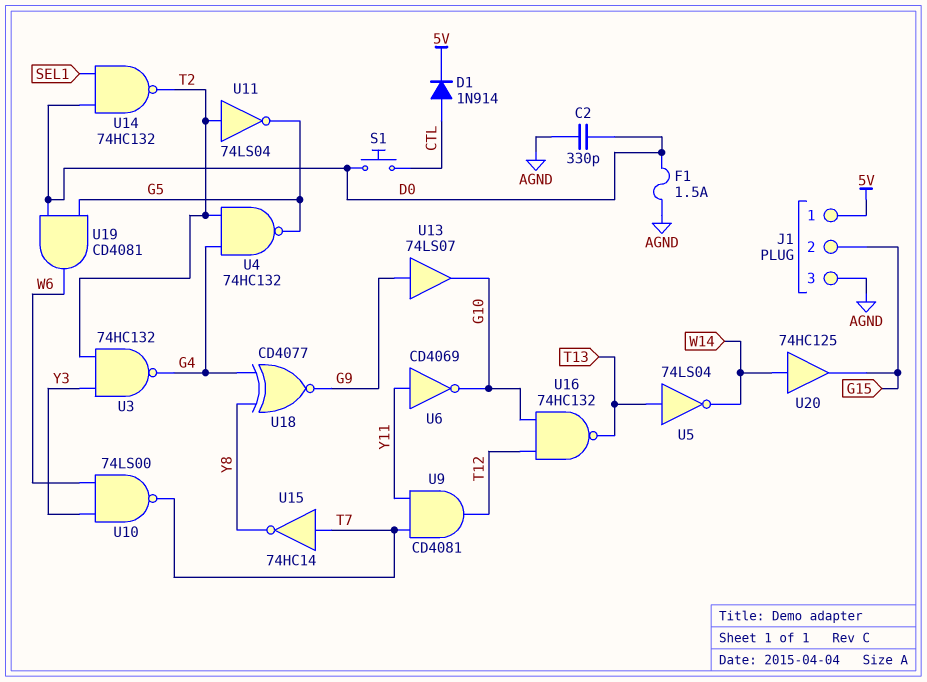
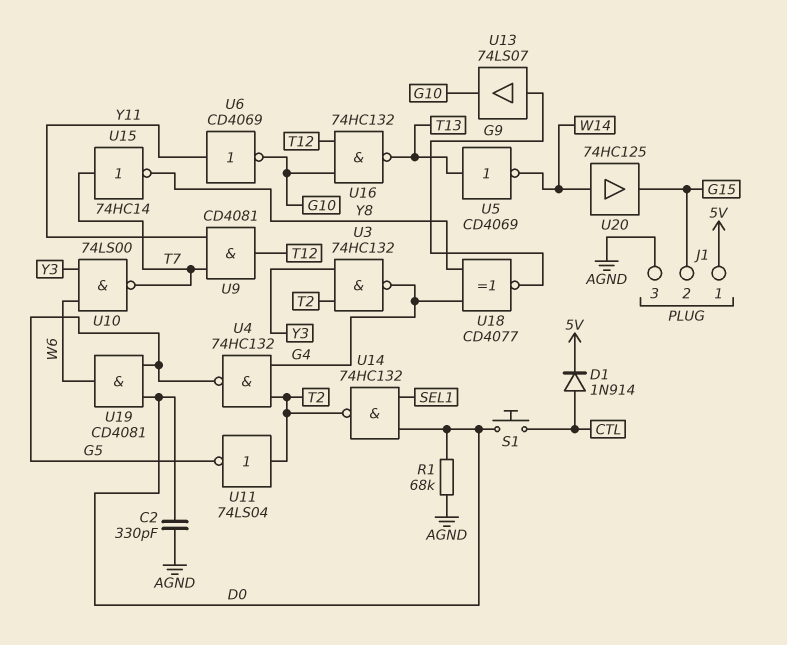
F1: 1.5A (AGND, D0) -> none
R1: none -> 68k (AGND, D0)
U5: NOT 74LS04 (in T13, out W14) -> NOT CD4069 (in T13, out W14)

